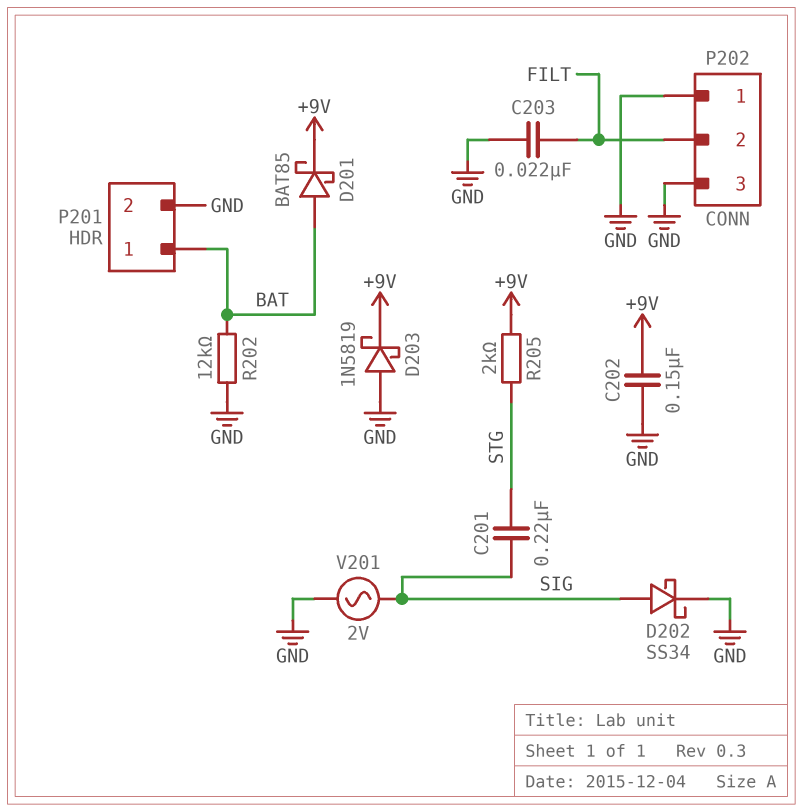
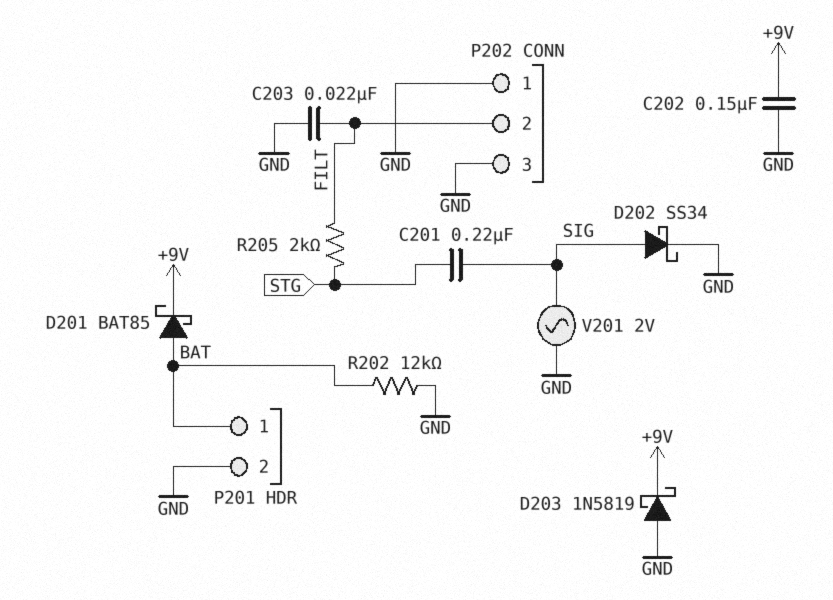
R205: 2k (+9V, STG) -> 2k (FILT, STG)

